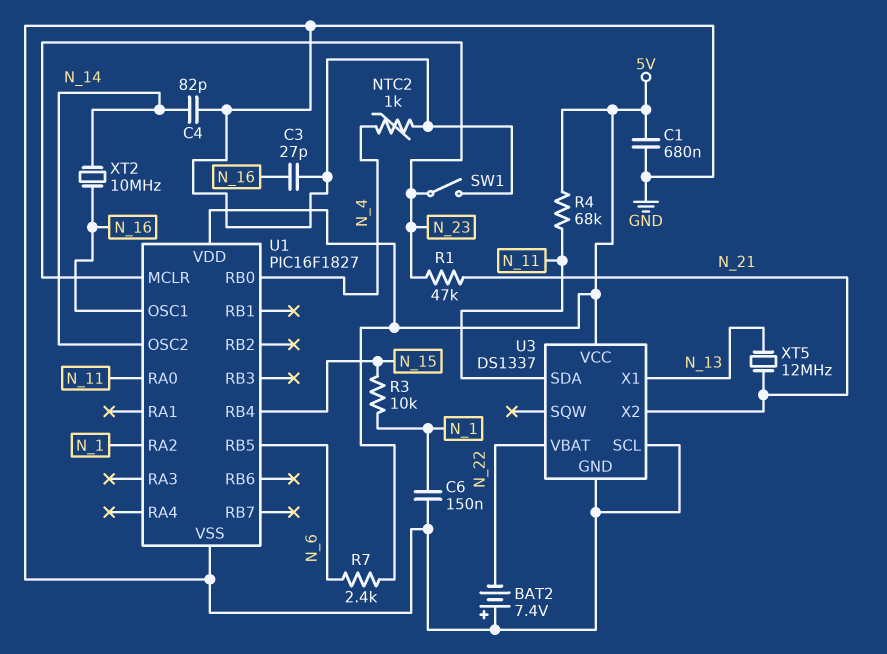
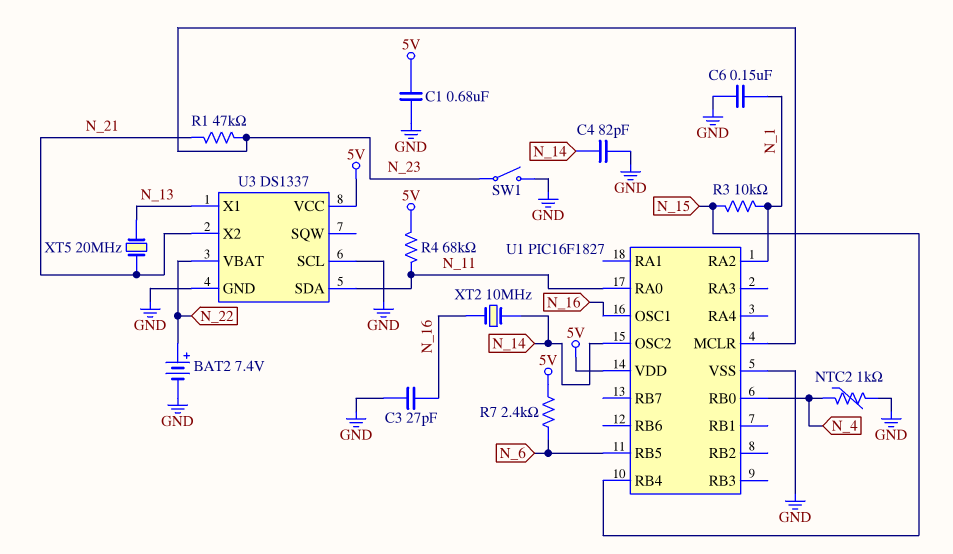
BAT2: 7.4V (plus GND, minus N_22) -> 7.4V (plus N_22, minus GND)
XT5: 12MHz (N_13, N_21) -> 20MHz (N_13, N_21)

